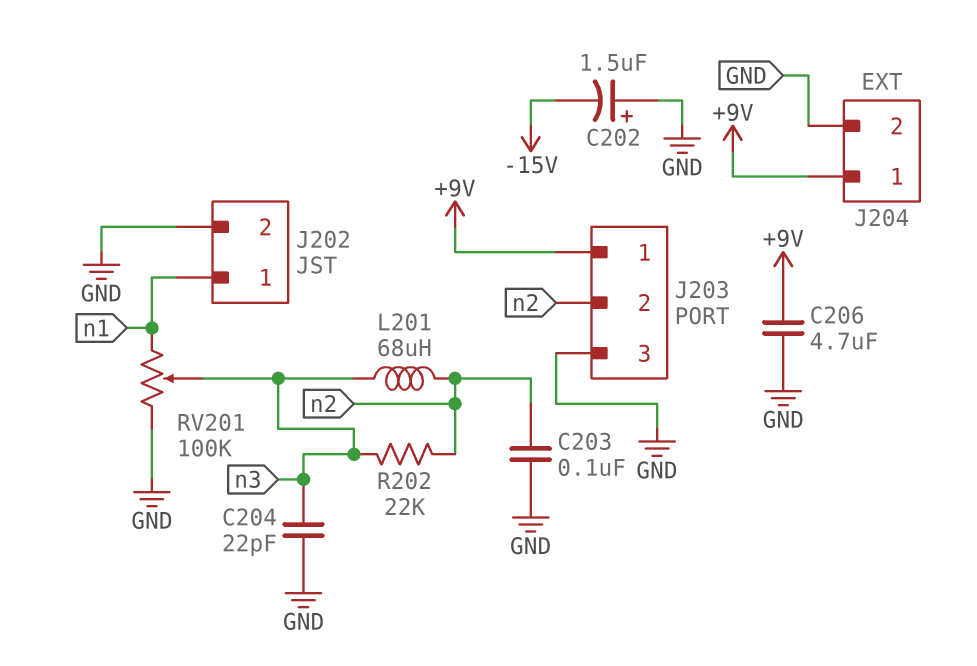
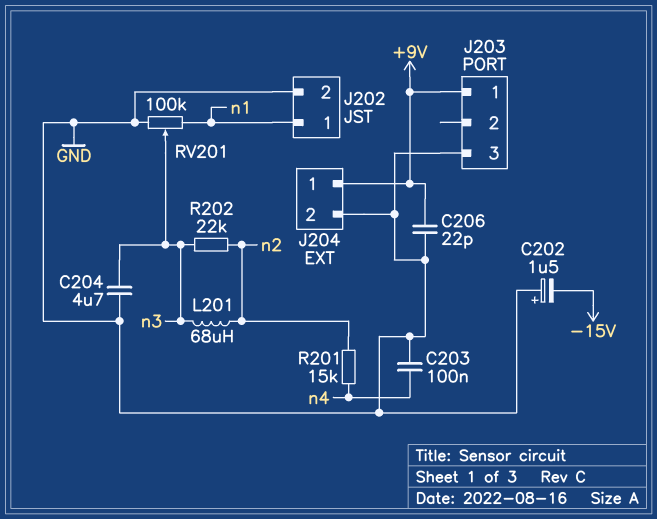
C203: 100nF (GND, n2) -> 100nF (GND, n4)
C204: 22pF (GND, n3) -> 4.7uF (GND, n3)
C206: 4.7uF (+9V, GND) -> 22pF (+9V, GND)
J203 pin 2: n2 -> none
R201: none -> 15k (n2, n4)

